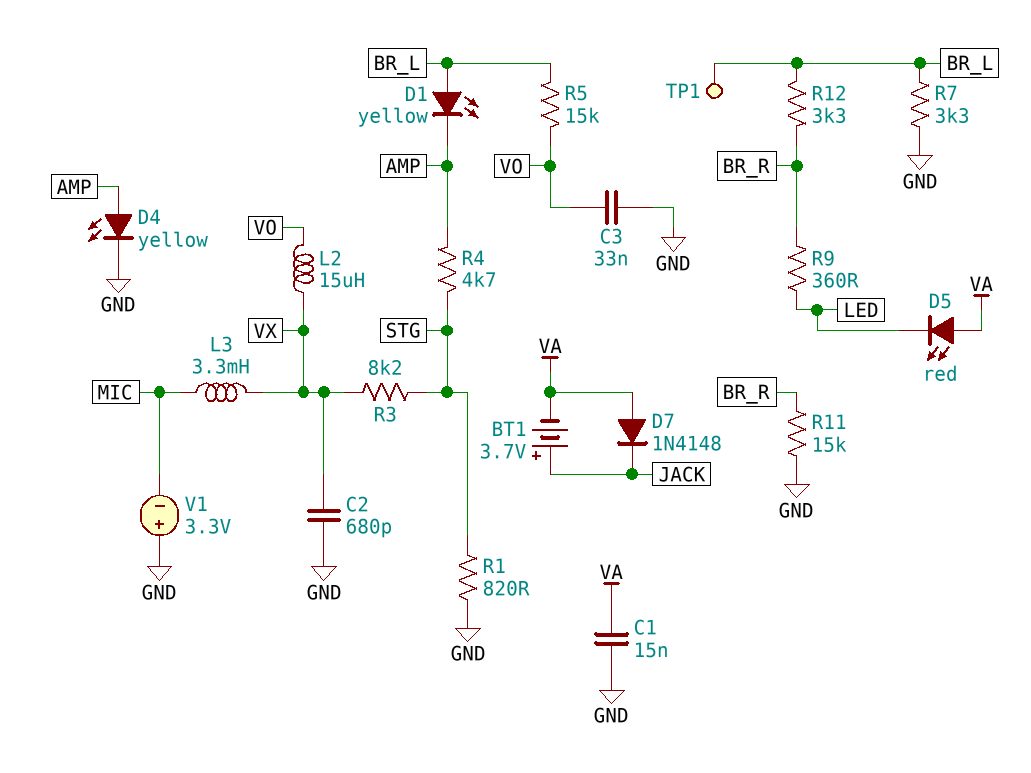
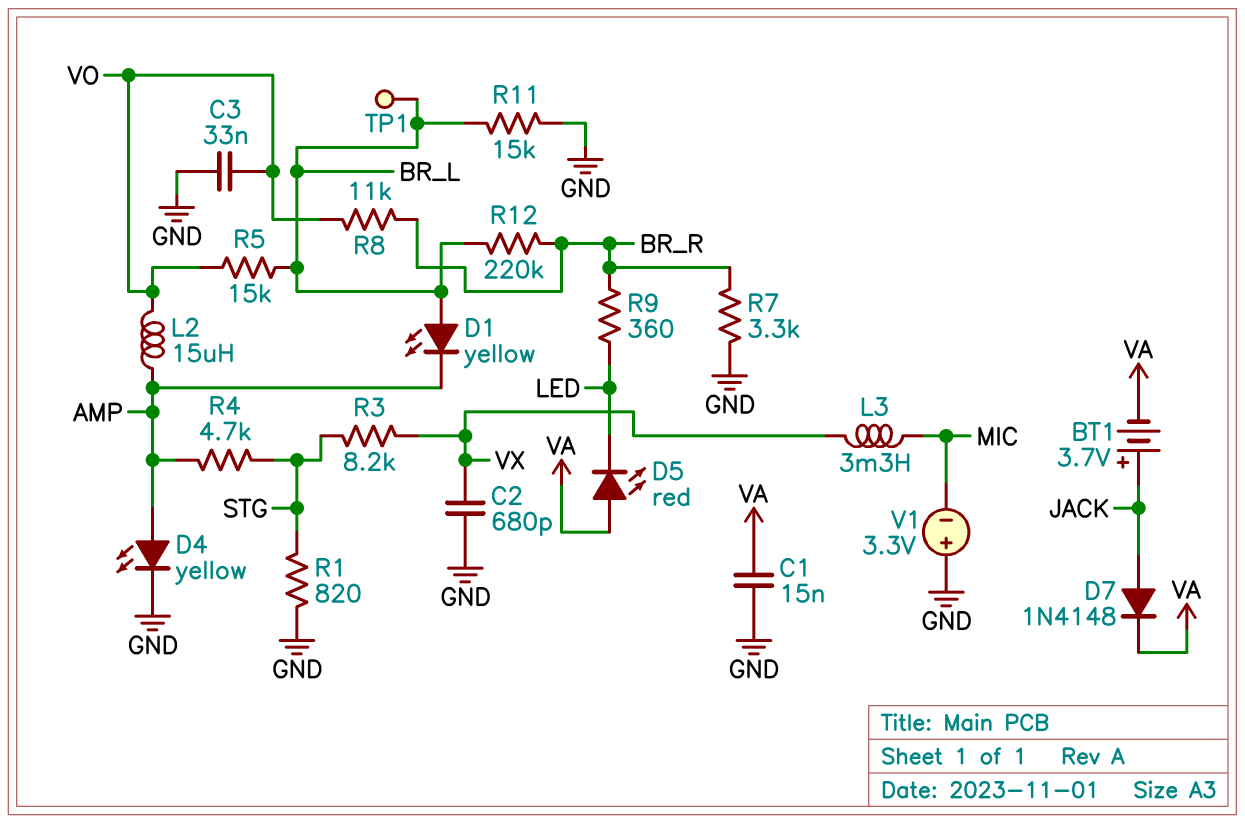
D7: diode 1N4148 (A VA, K JACK) -> diode 1N4148 (A JACK, K VA)
L2: 15uH (VO, VX) -> 15uH (AMP, VO)
R7: 3.3k (BR_L, GND) -> 3.3k (BR_R, GND)
R8: none -> 11k (BR_R, VO)
R11: 15k (BR_R, GND) -> 15k (BR_L, GND)
R12: 3.3k (BR_L, BR_R) -> 220k (BR_L, BR_R)

